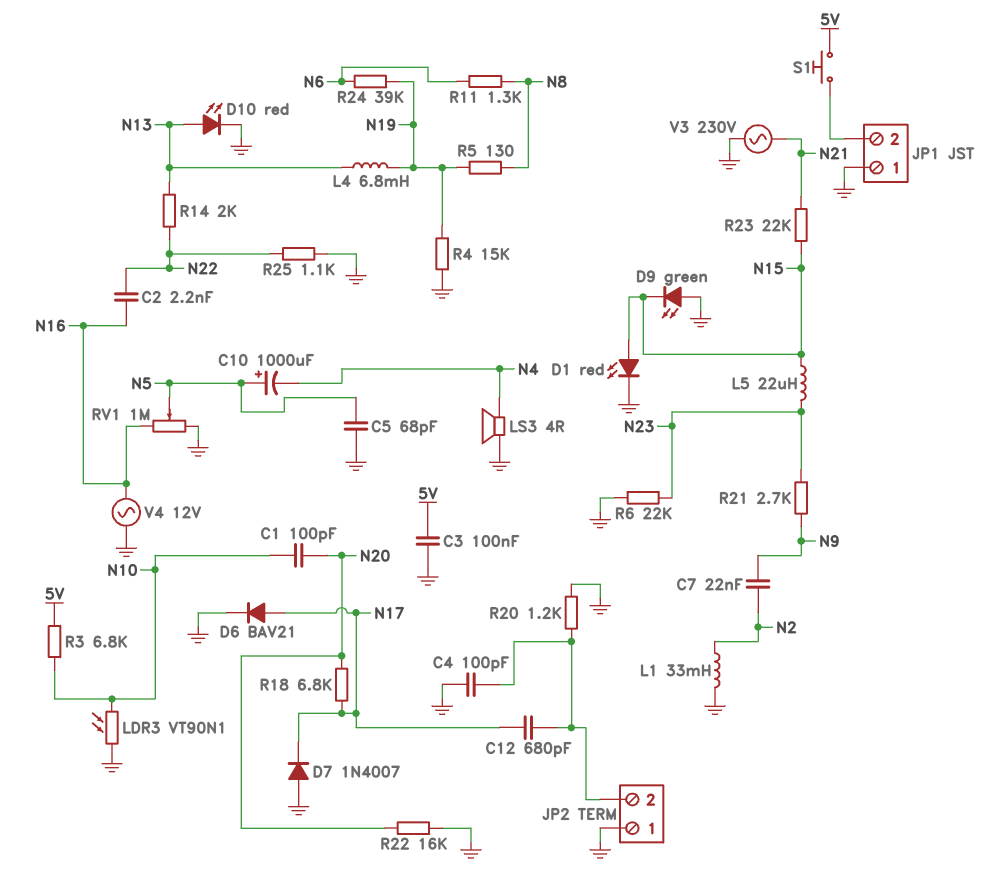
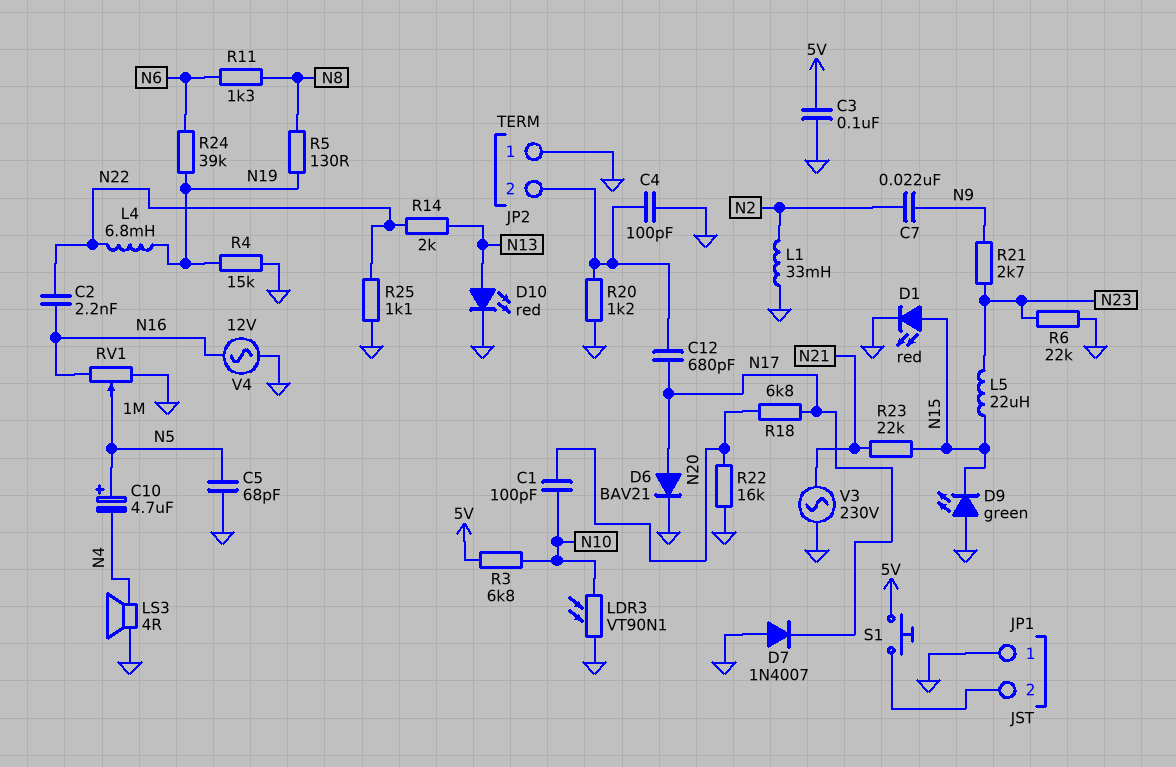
C10: 1000uF (plus N5, minus N4) -> 4.7uF (plus N5, minus N4)
L4: 6.8mH (N13, N19) -> 6.8mH (N19, N22)

